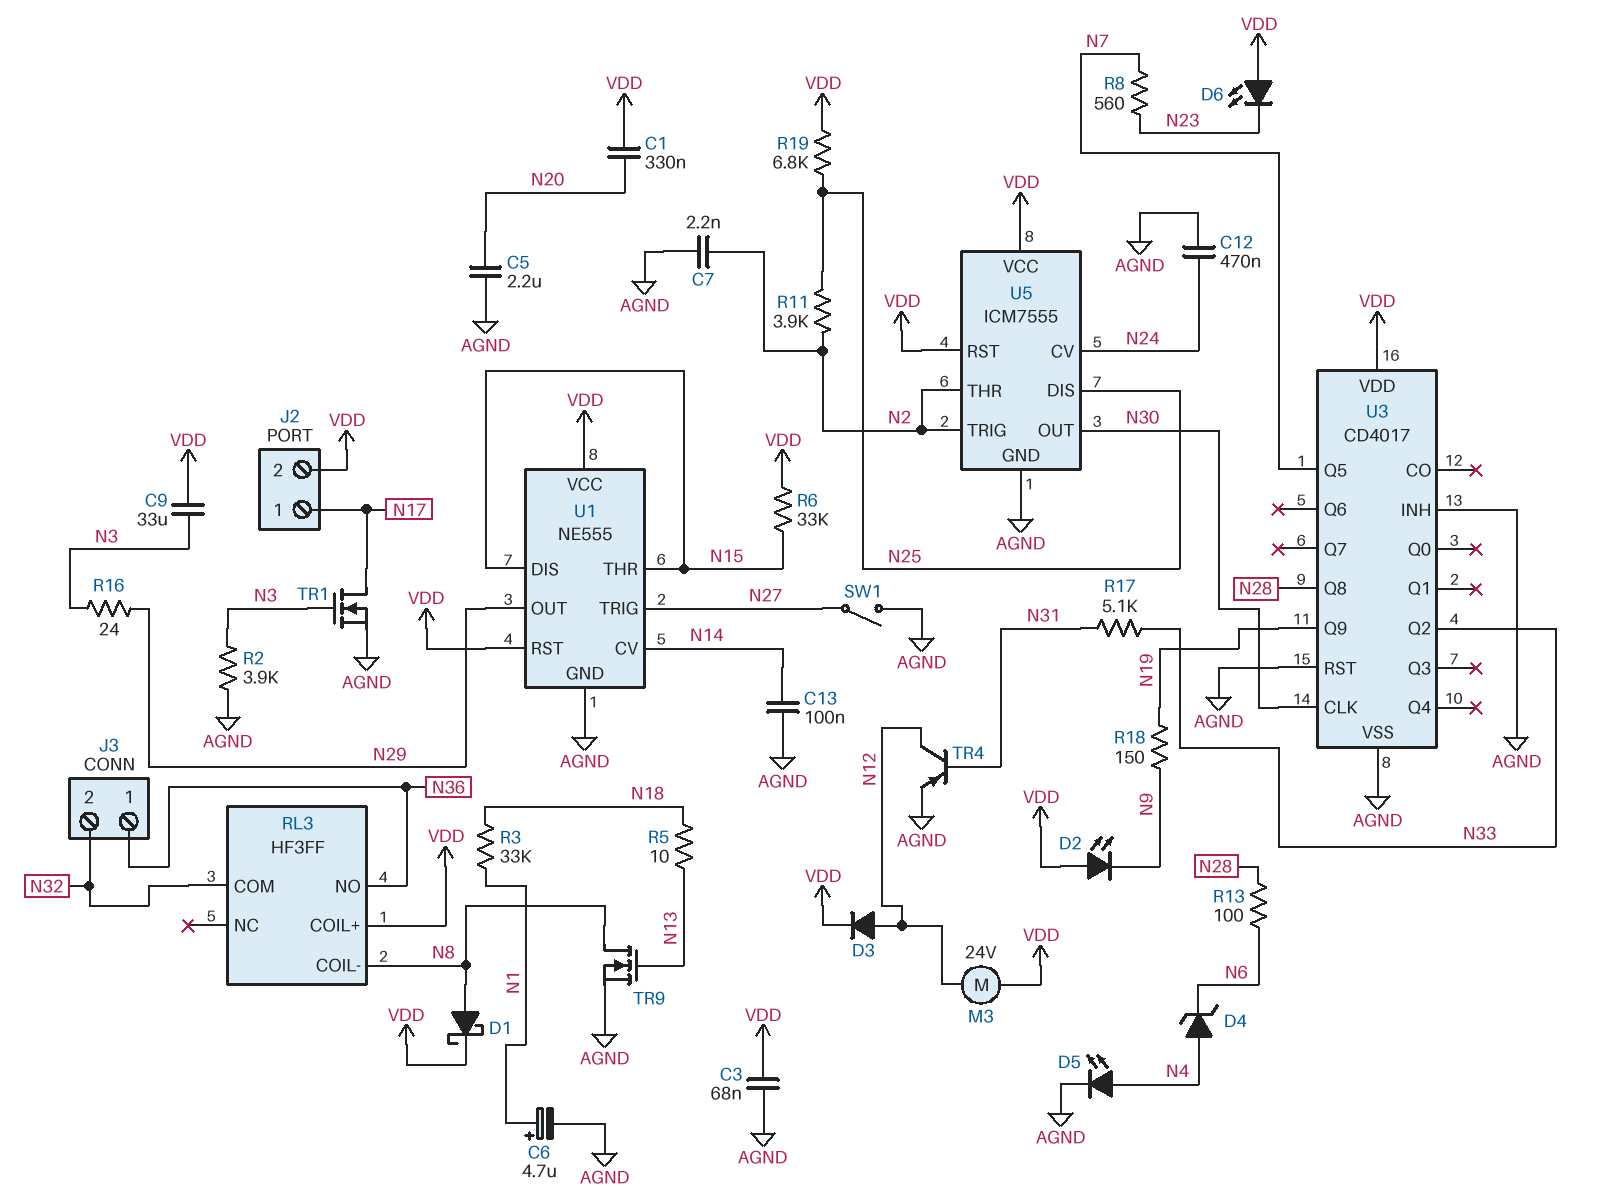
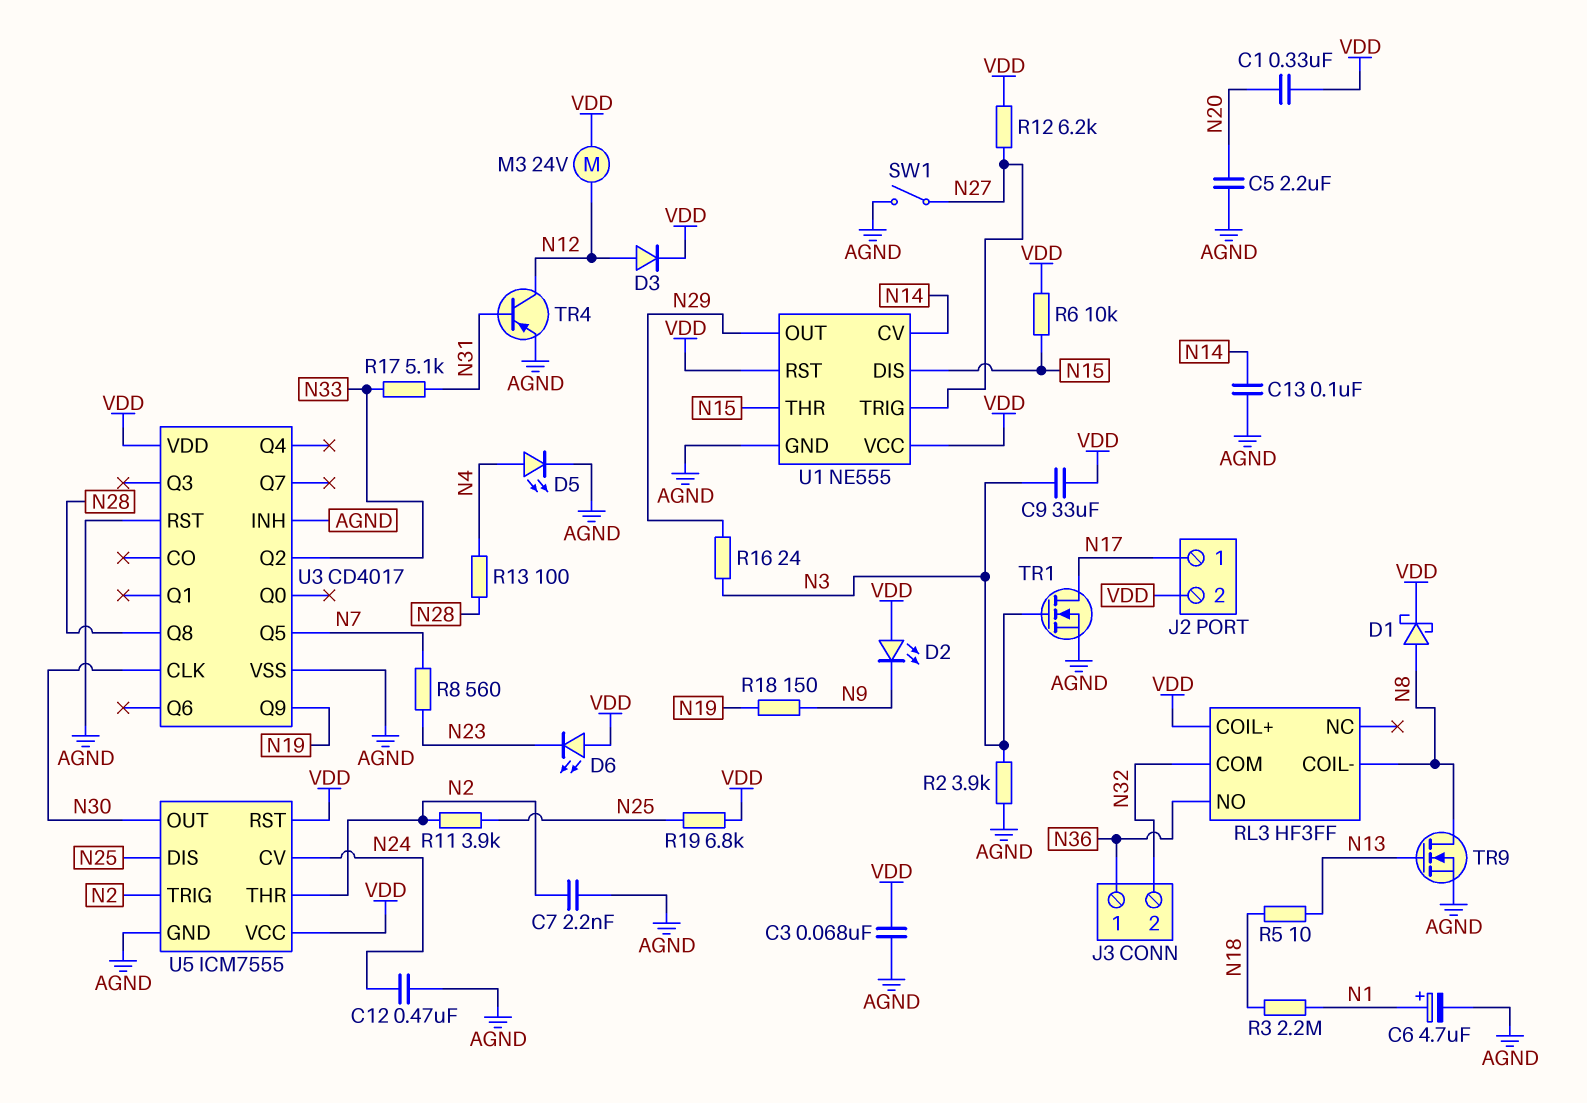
D4: zener (A N4, K N6) -> none
R3: 33k (N1, N18) -> 2.2M (N1, N18)
R6: 33k (N15, VDD) -> 10k (N15, VDD)
R12: none -> 6.2k (N27, VDD)
R13: 100 (N6, N28) -> 100 (N4, N28)

